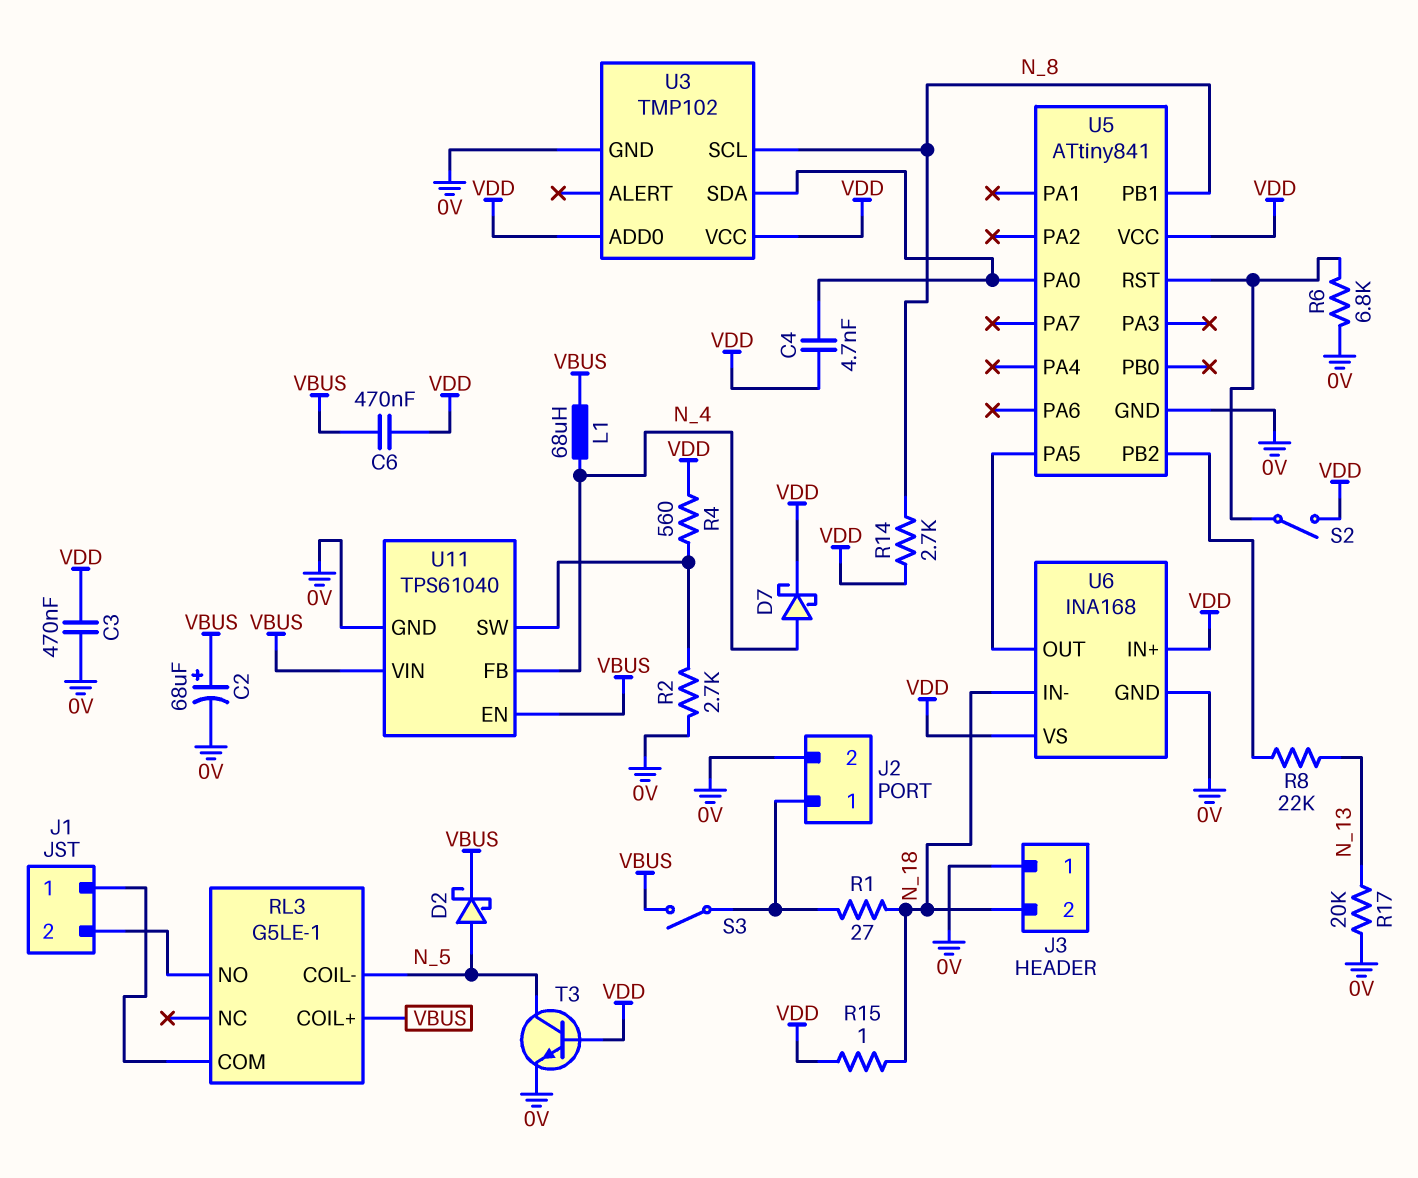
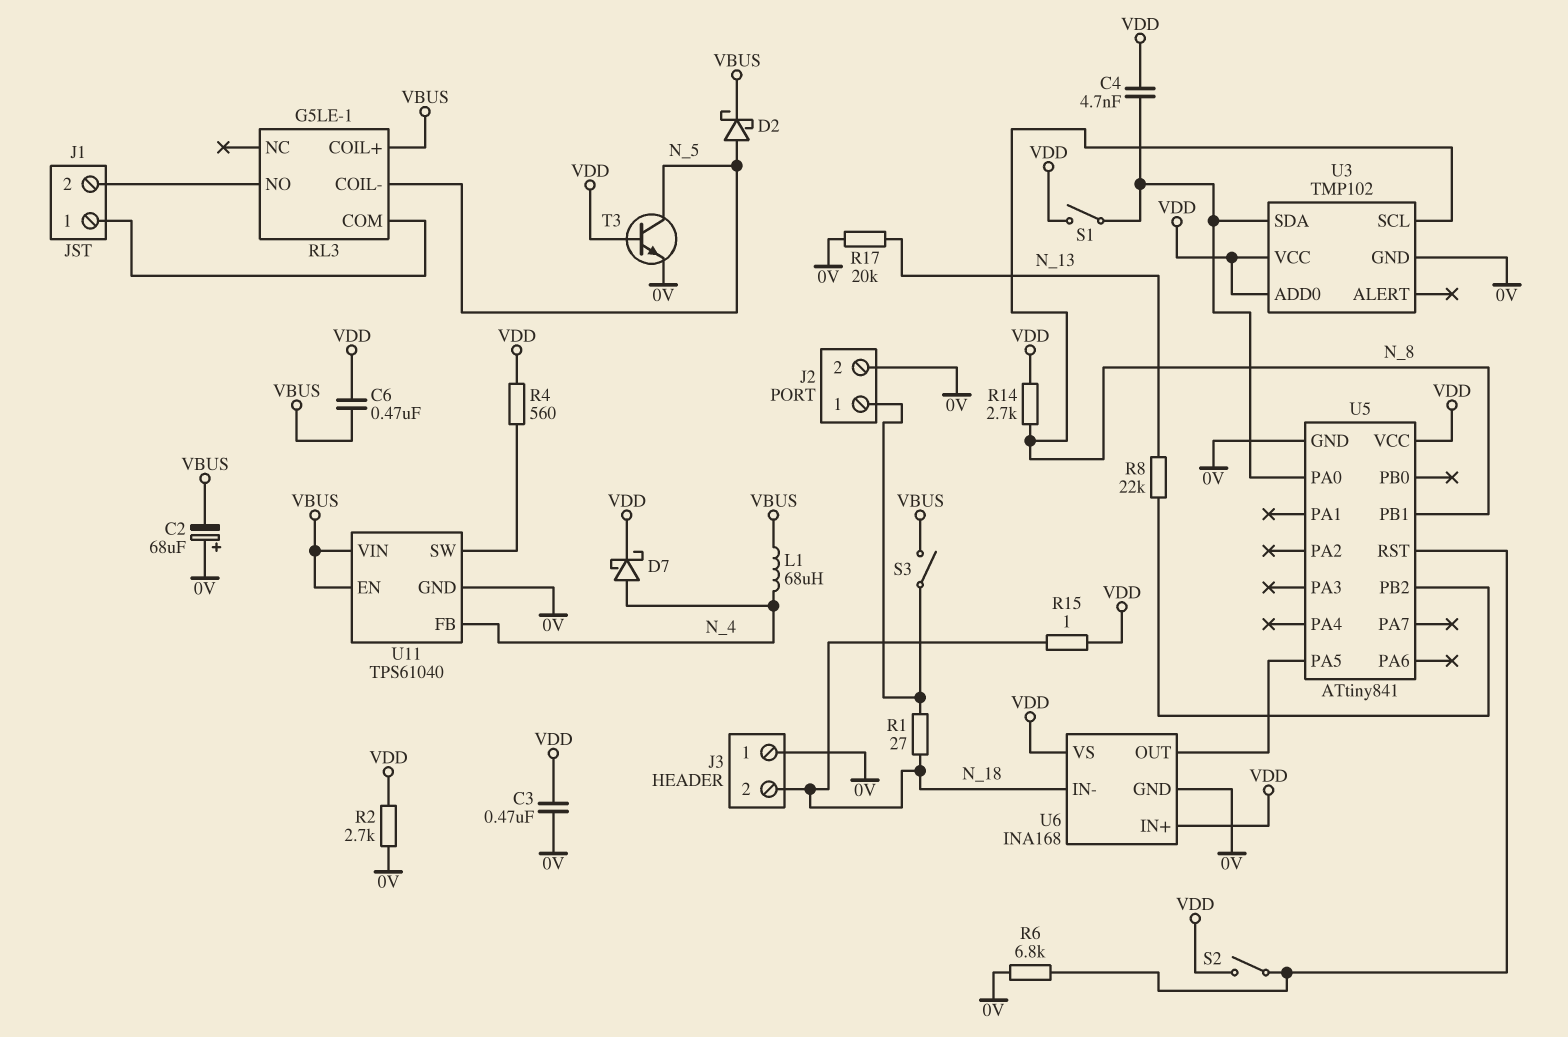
C2: 68uF (plus VBUS, minus 0V) -> 68uF (plus 0V, minus VBUS)
R2: 2.7k (0V, U11/SW) -> 2.7k (0V, VDD)
S1: none -> switch (U3/SDA, VDD)

